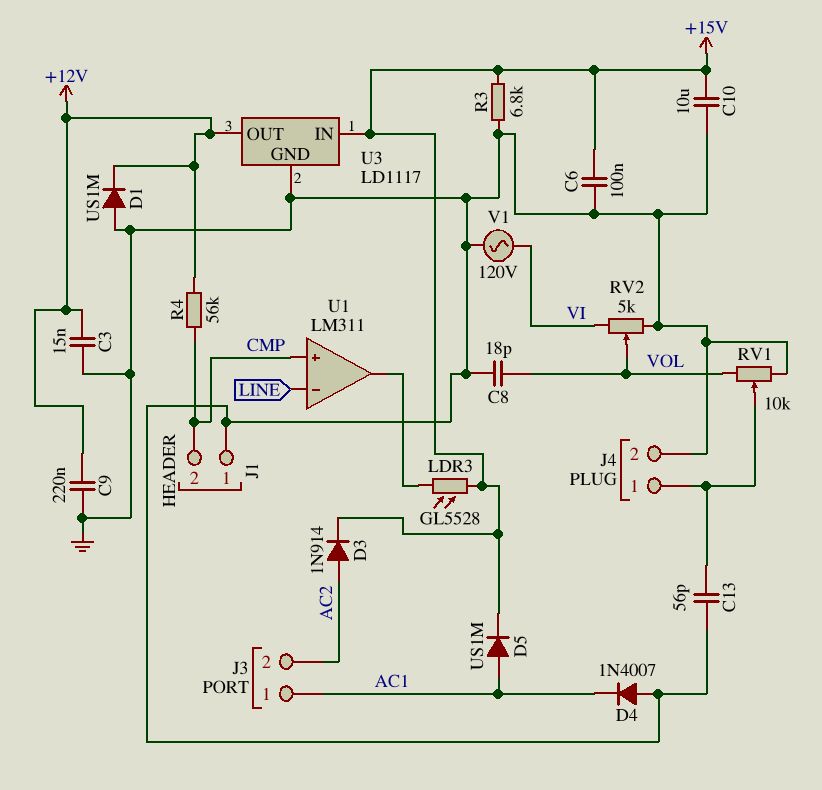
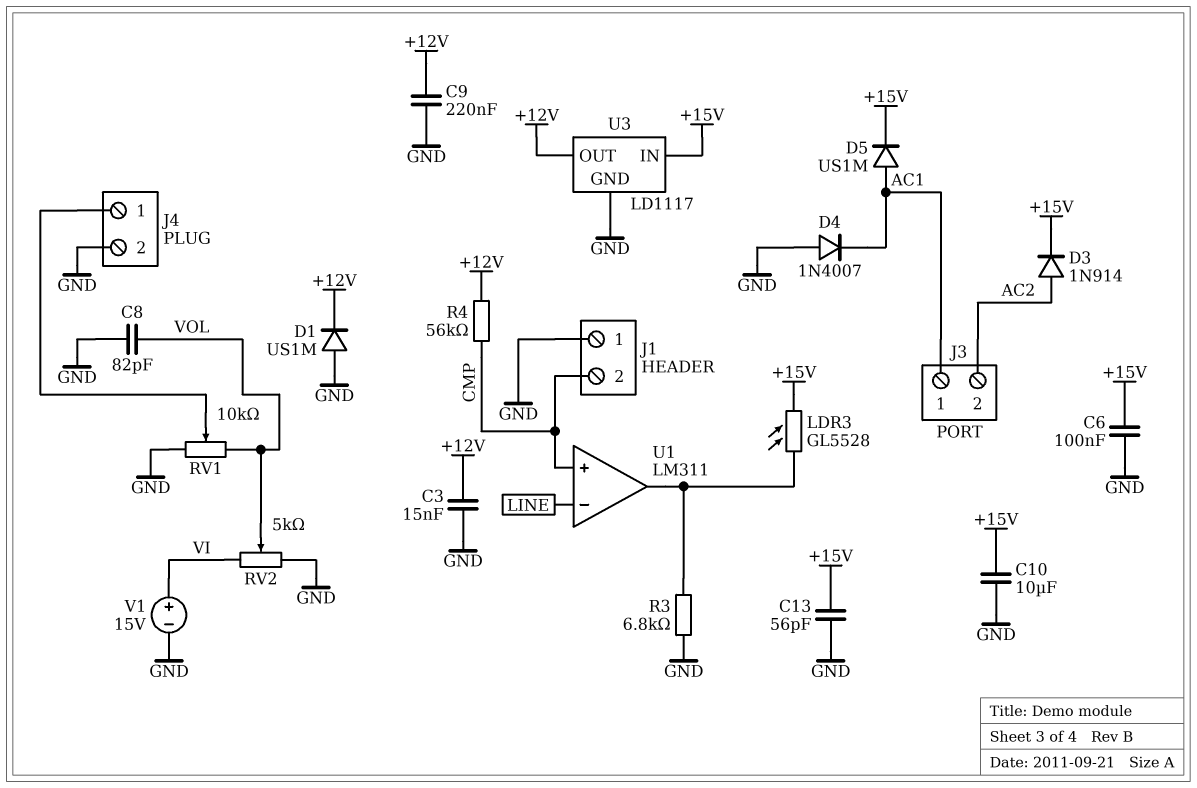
C8: 18pF (GND, VOL) -> 82pF (GND, VOL)
C13: 56pF (GND, J4/1) -> 56pF (+15V, GND)
R3: 6.8k (+15V, GND) -> 6.8k (GND, U1/out)
V1: AC 120V (GND, VI) -> 15V (plus VI, minus GND)

